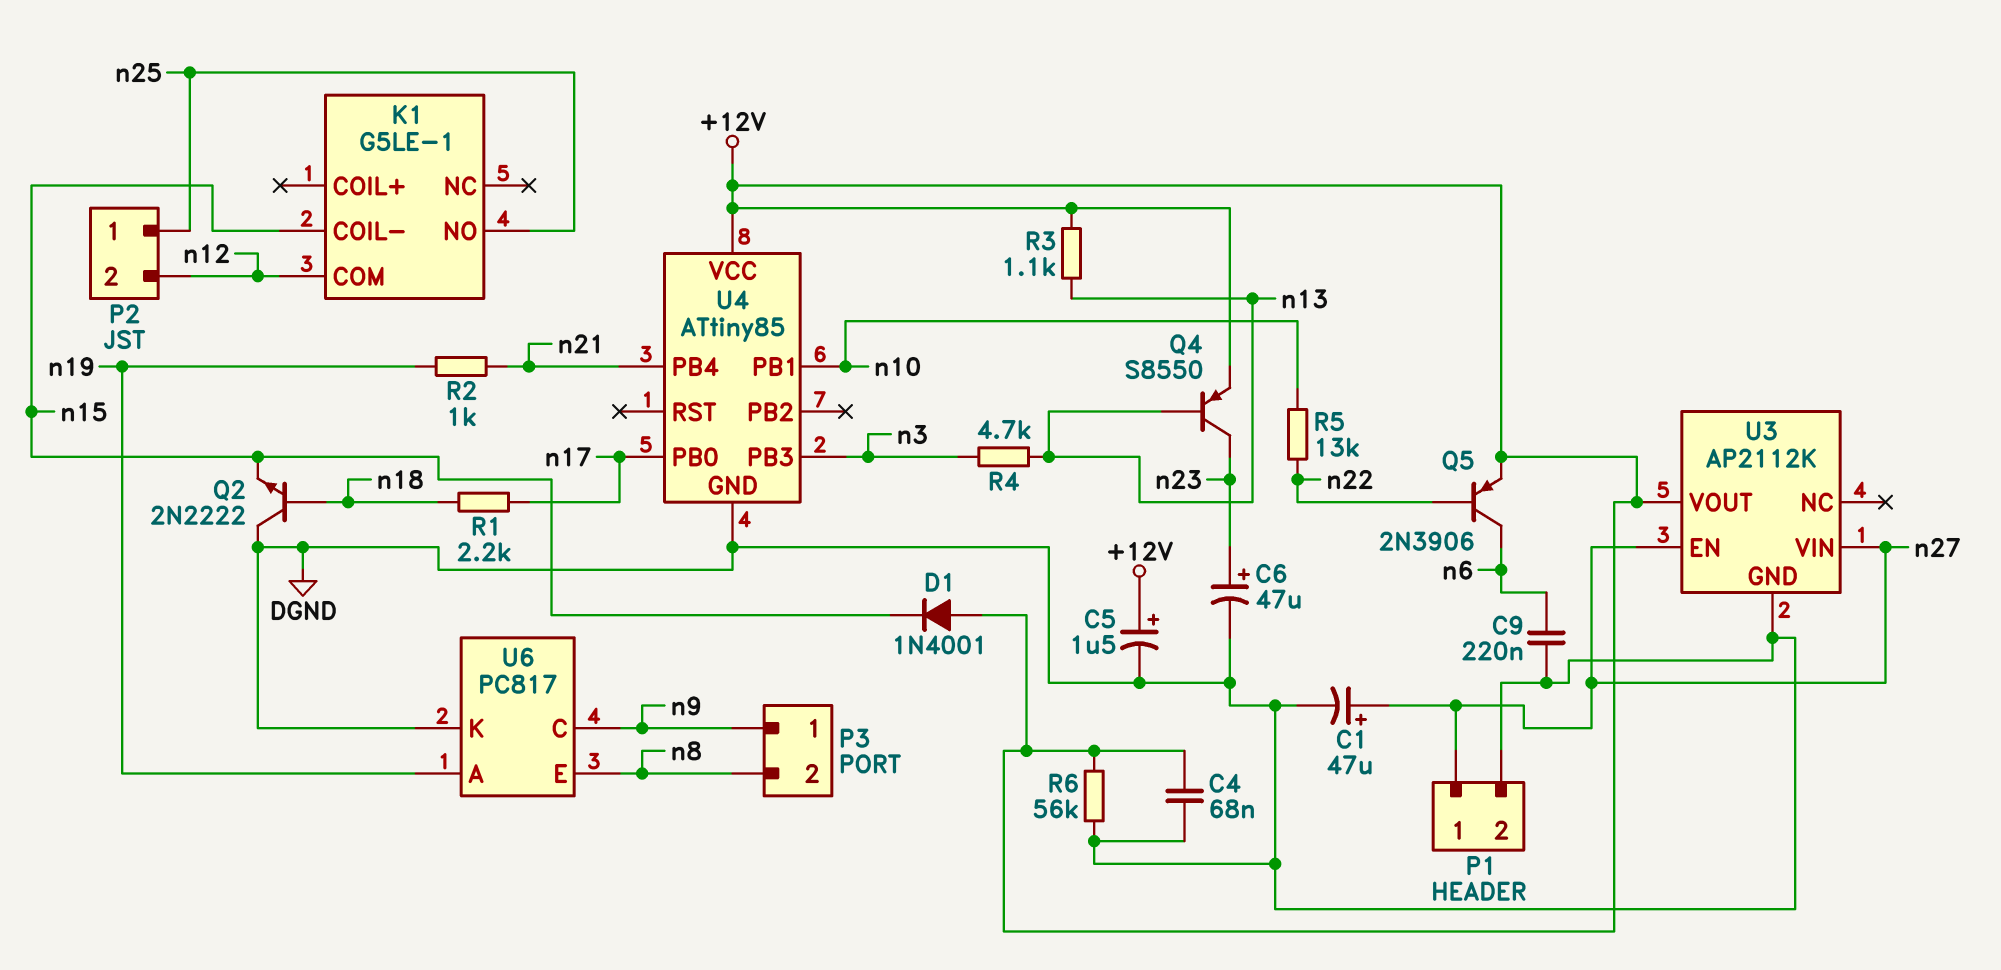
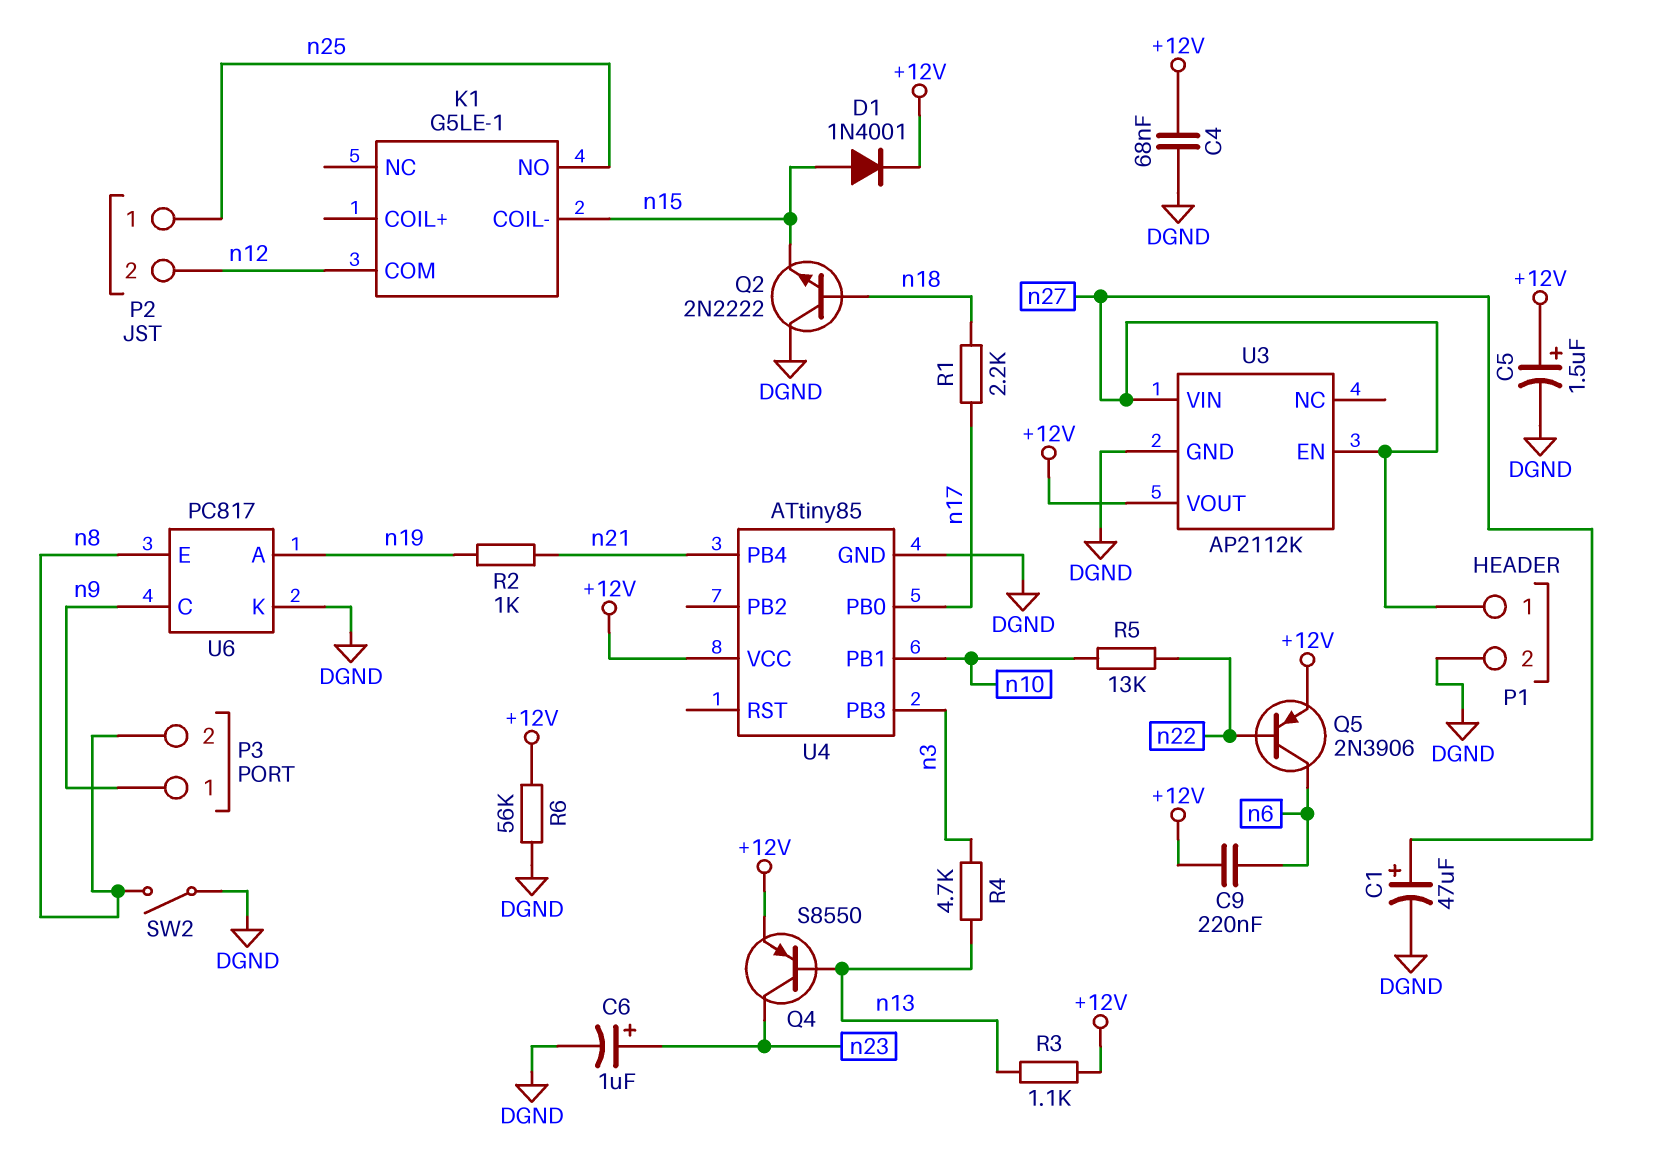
C6: 47uF (plus n23, minus DGND) -> 1uF (plus n23, minus DGND)
C9: 220nF (DGND, n6) -> 220nF (+12V, n6)
D1: diode 1N4001 (A +12V, K n15) -> diode 1N4001 (A n15, K +12V)
SW2: none -> switch (DGND, n8)

